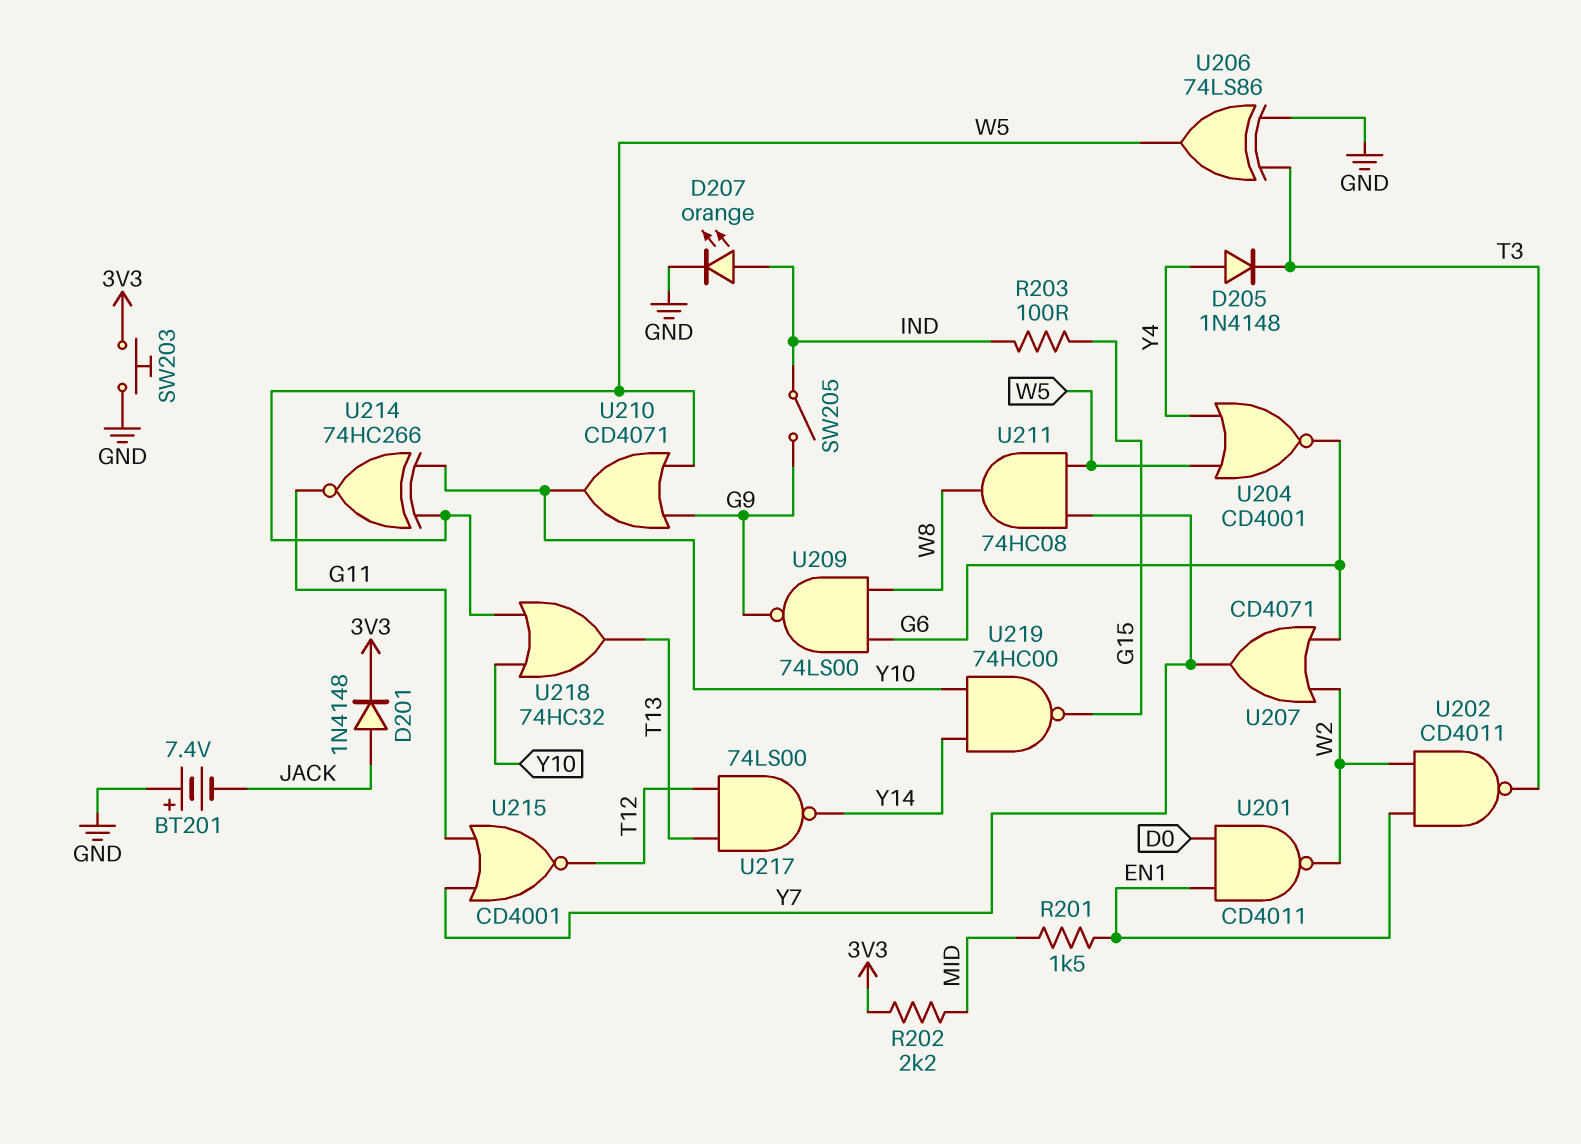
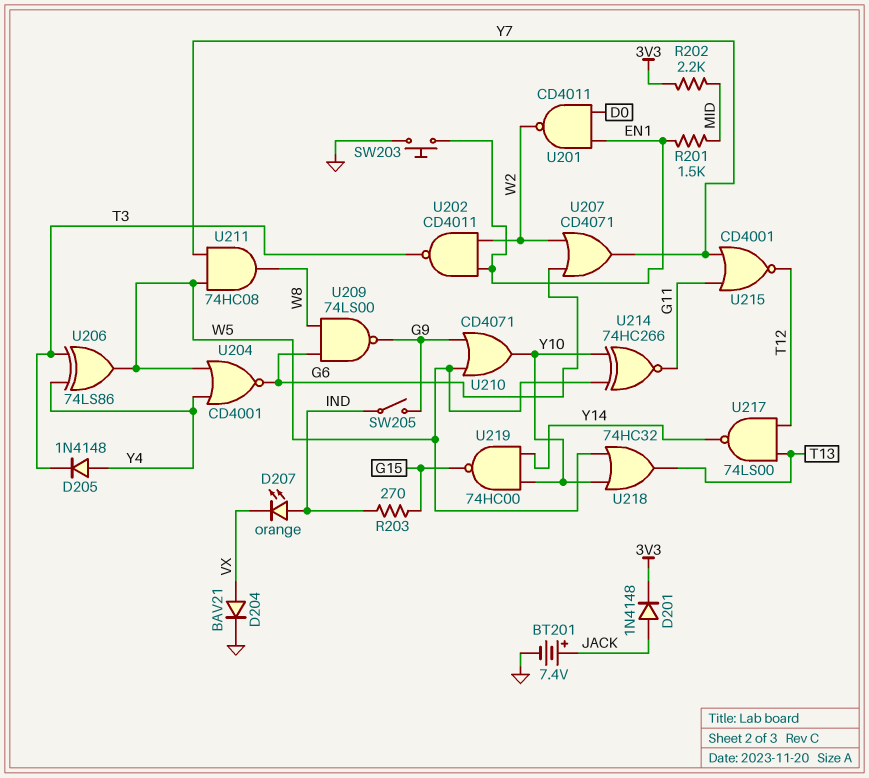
BT201: 7.4V (plus GND, minus JACK) -> 7.4V (plus JACK, minus GND)
D204: none -> diode BAV21 (A VX, K GND)
D207: LED orange (A IND, K GND) -> LED orange (A IND, K VX)
R203: 100 (G15, IND) -> 270 (G15, IND)
SW203: button (3V3, GND) -> button (EN1, GND)
U206: XOR 74LS86 (in GND, in T3, out W5) -> XOR 74LS86 (in T3, in Y4, out W5)

